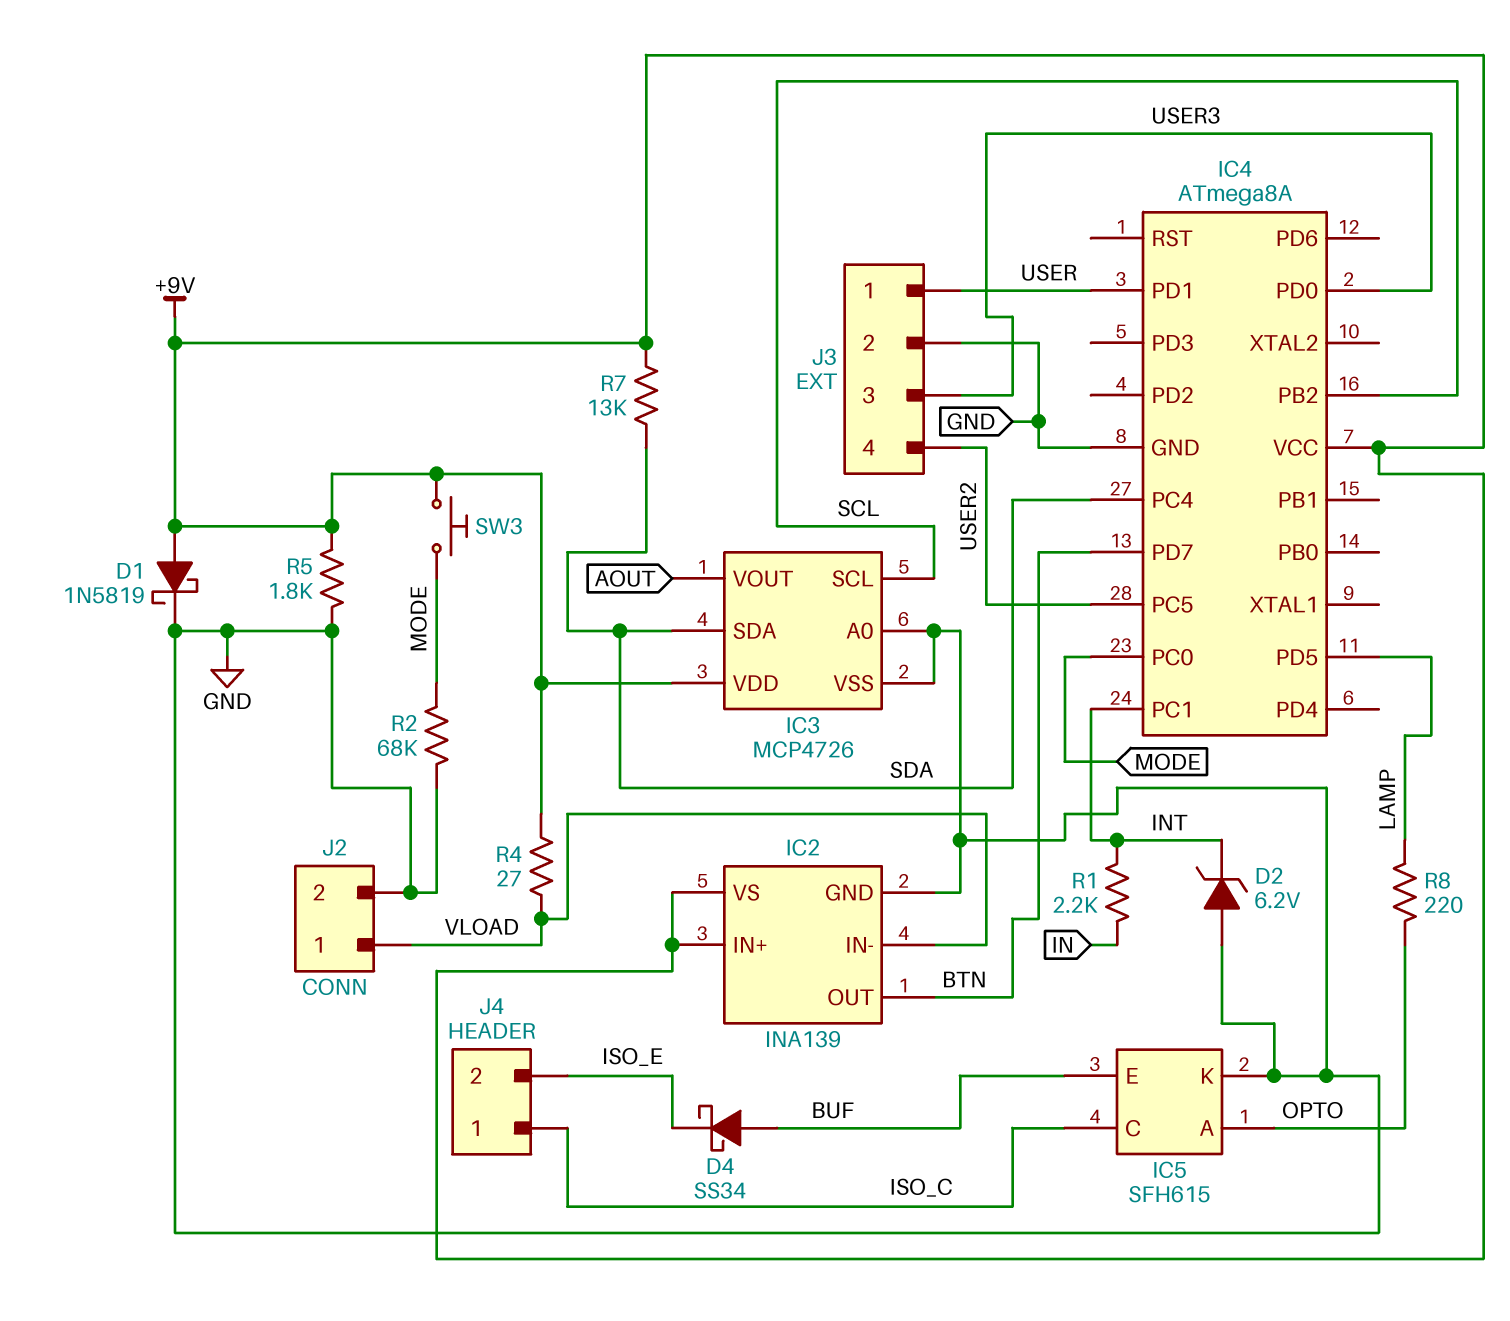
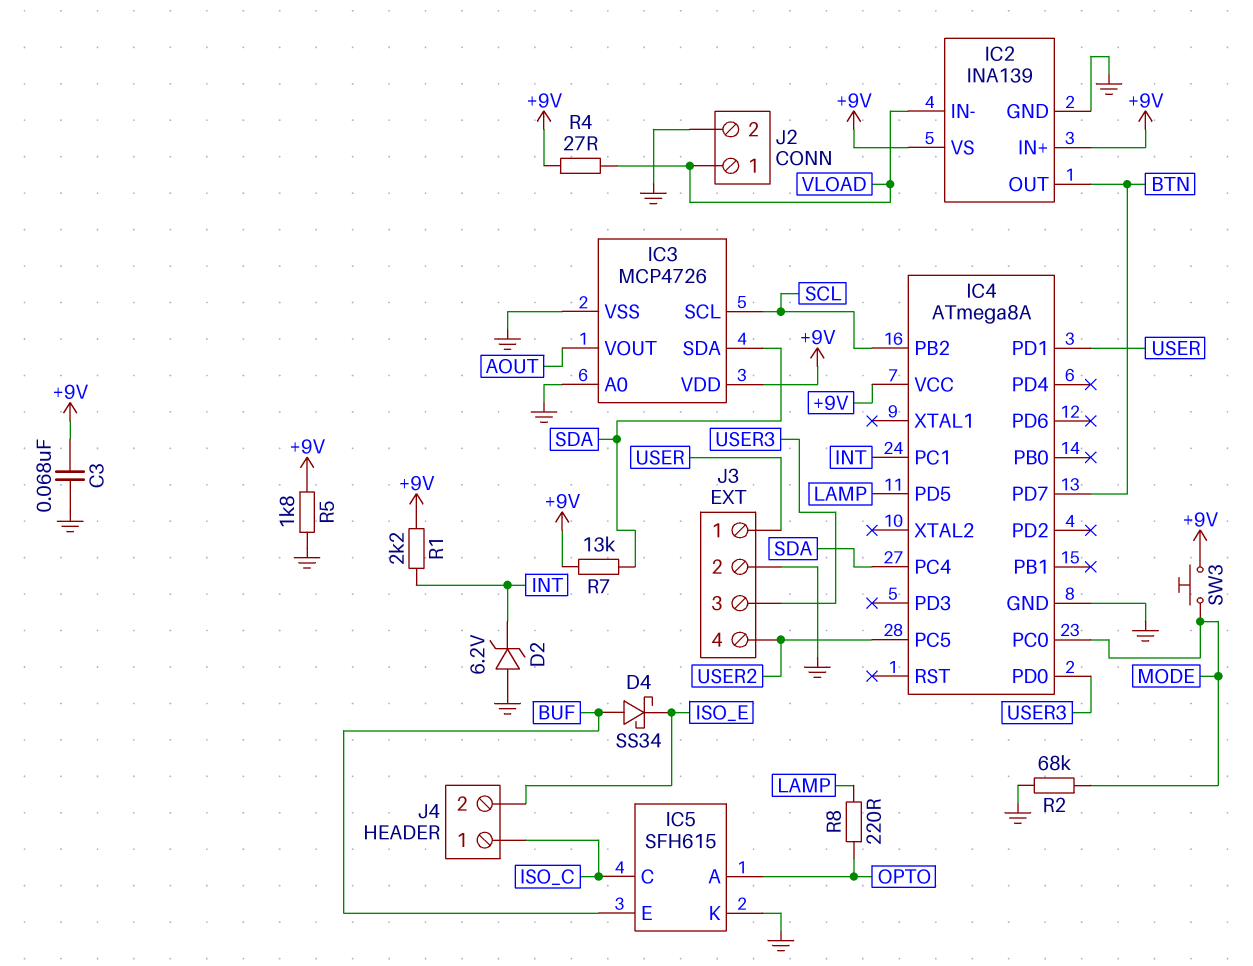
C3: none -> 68nF (+9V, GND)
D1: schottky 1N5819 (A +9V, K GND) -> none
R1: 2.2k (IN, INT) -> 2.2k (+9V, INT)

